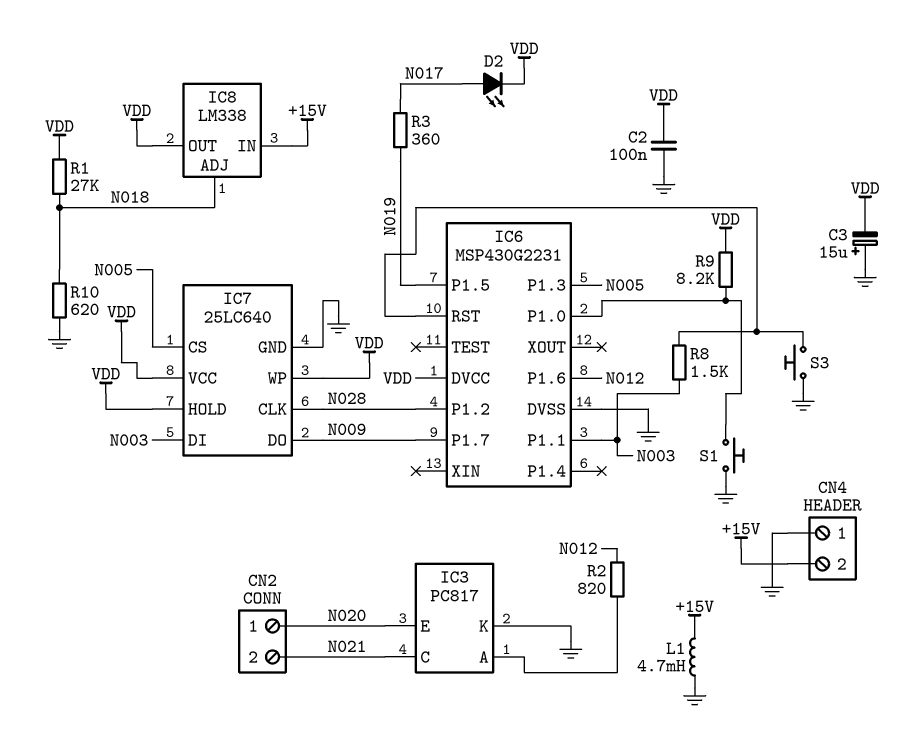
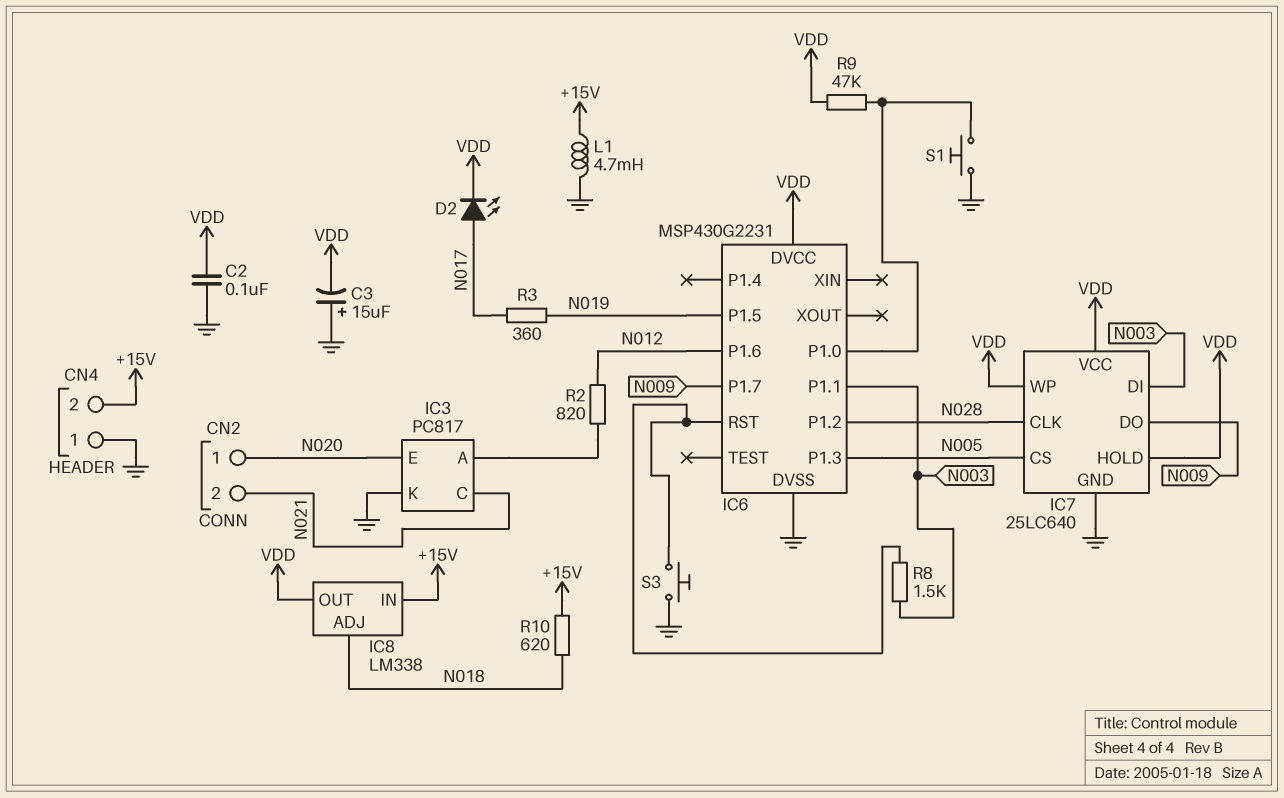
R1: 27k (N018, VDD) -> none
R9: 8.2k (IC6/P1.0, VDD) -> 47k (IC6/P1.0, VDD)
R10: 620 (GND, N018) -> 620 (+15V, N018)

